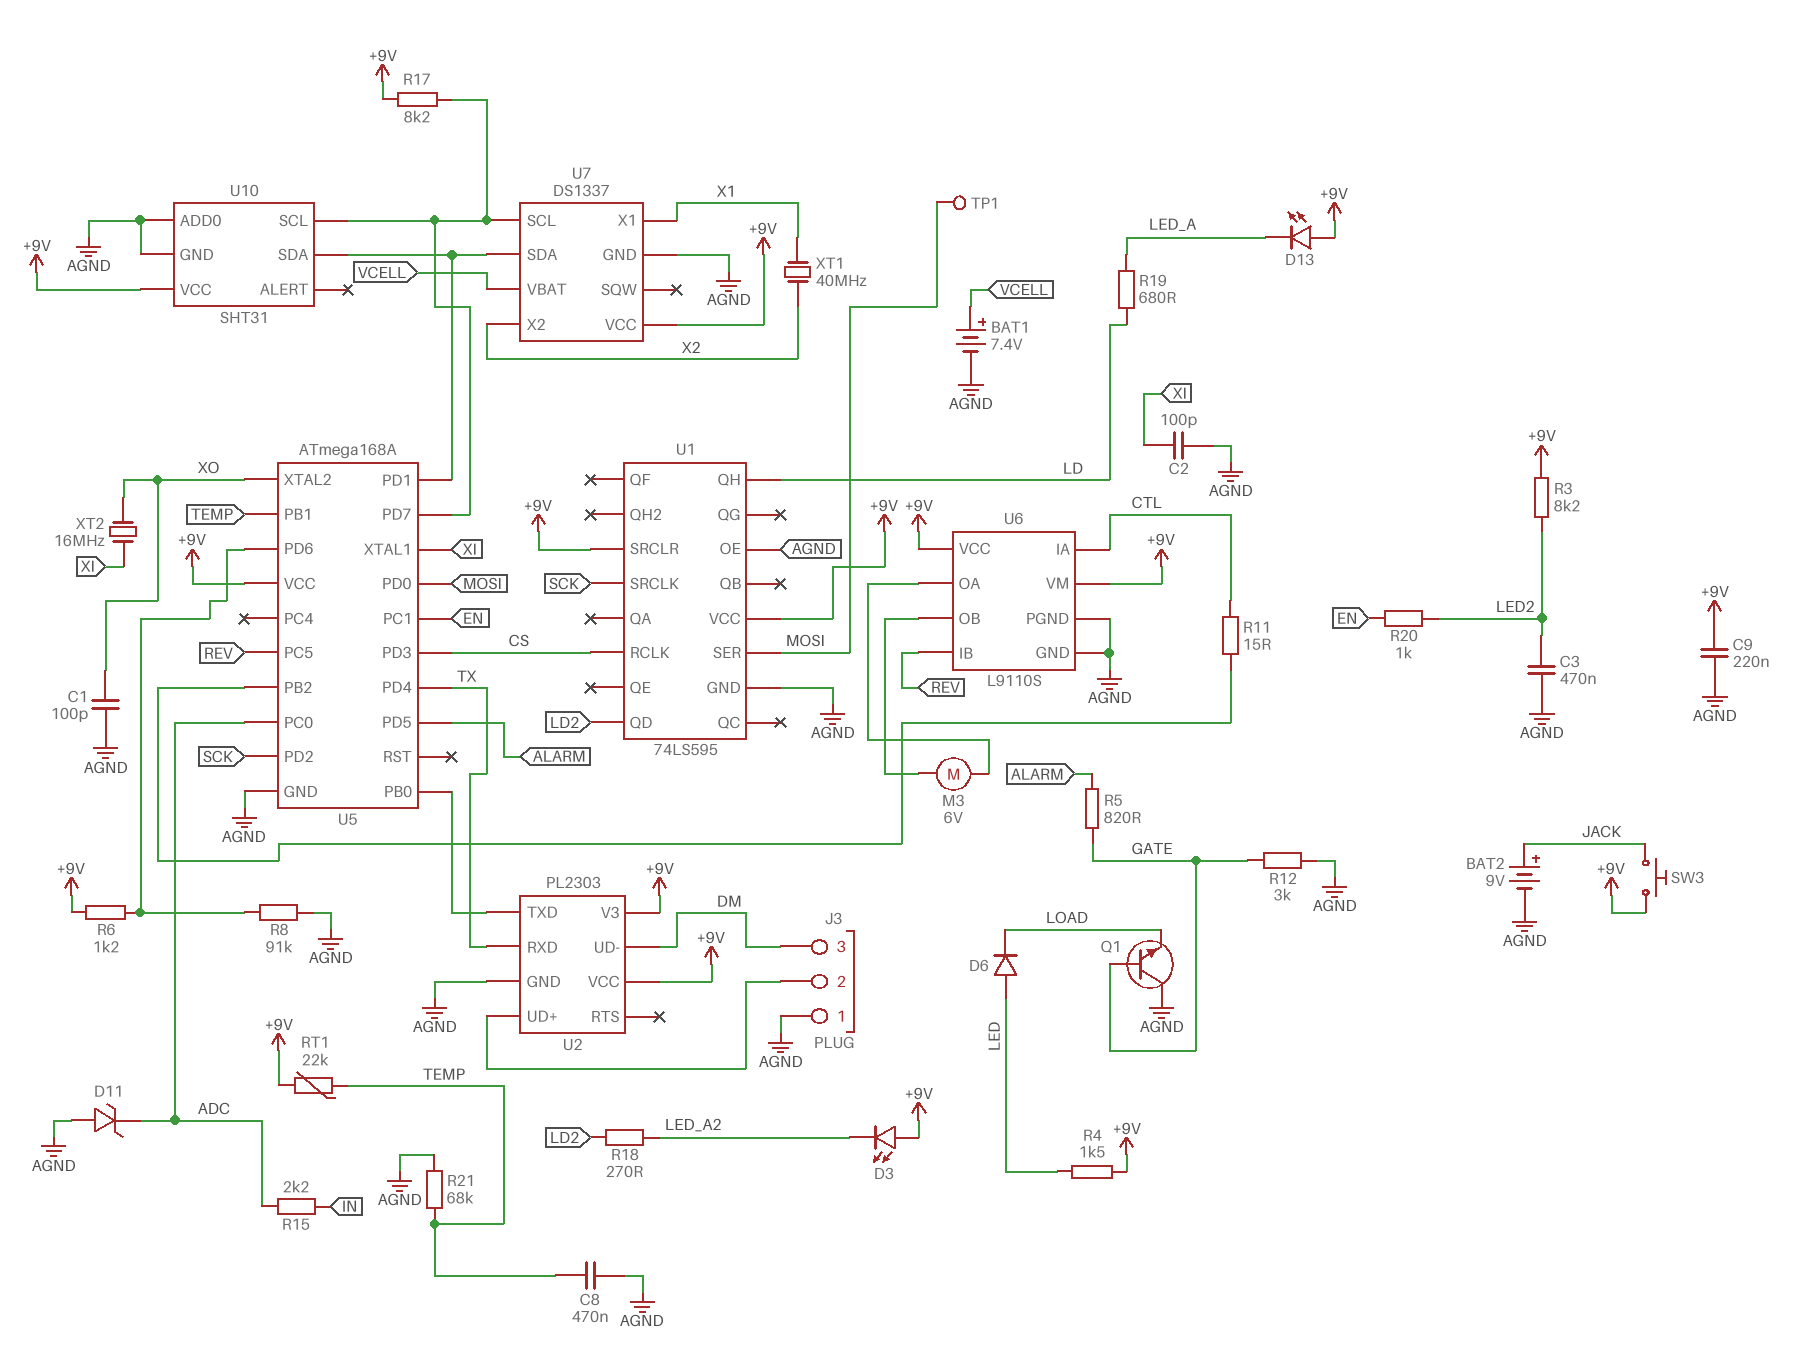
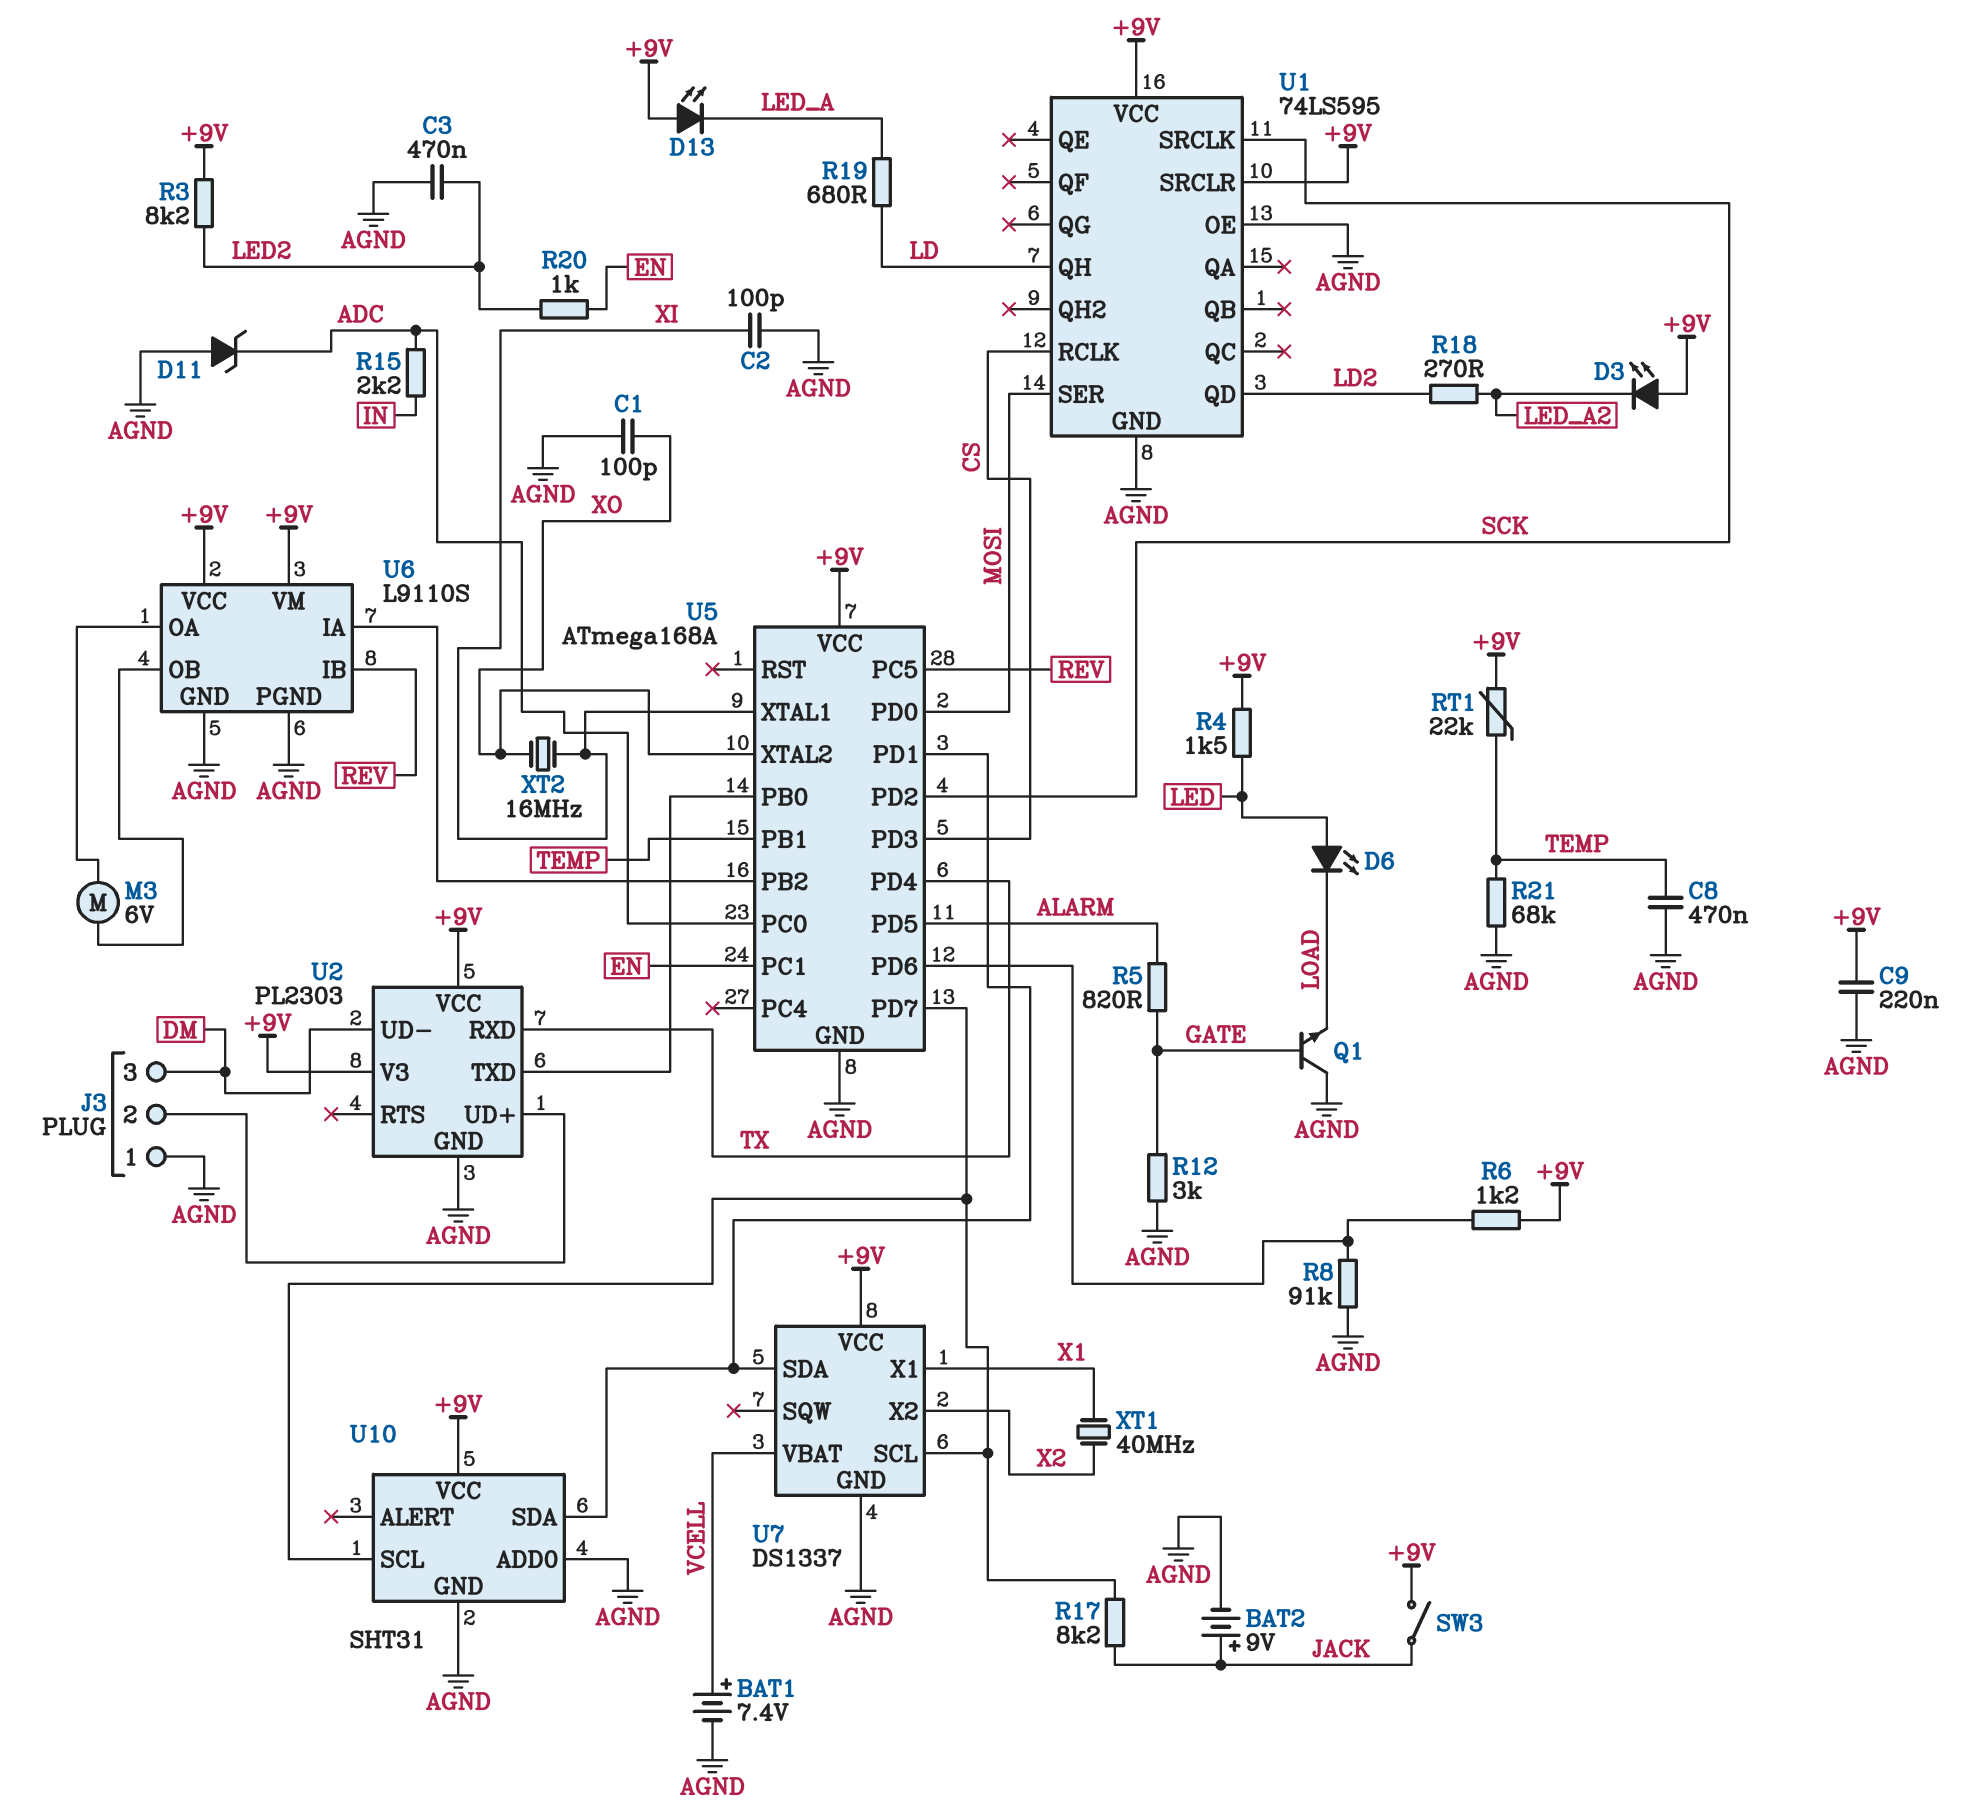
D6: diode (A LED, K LOAD) -> LED (A LED, K LOAD)
R11: 15 (CTL, U5/PB2) -> none
R17: 8.2k (+9V, U5/PD7) -> 8.2k (JACK, U5/PD7)
SW3: button (+9V, JACK) -> switch (+9V, JACK)
TP1: test point (MOSI) -> none
U6 pin IA: CTL -> U5/PB2

